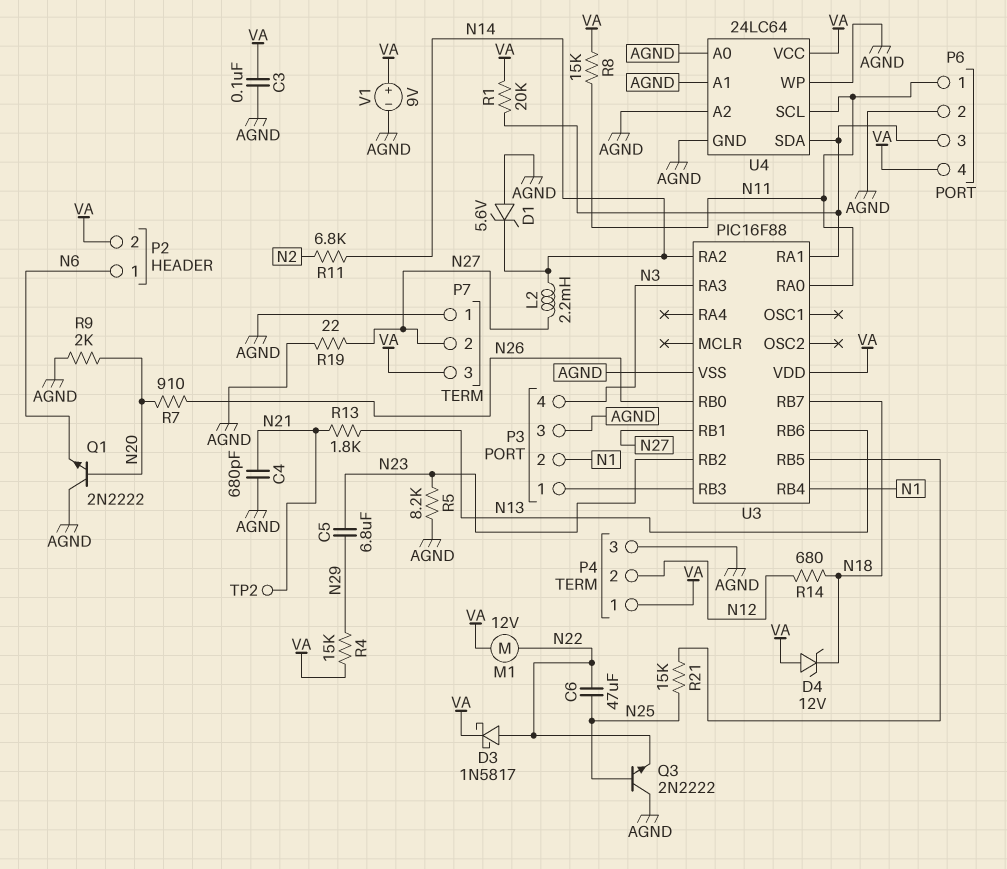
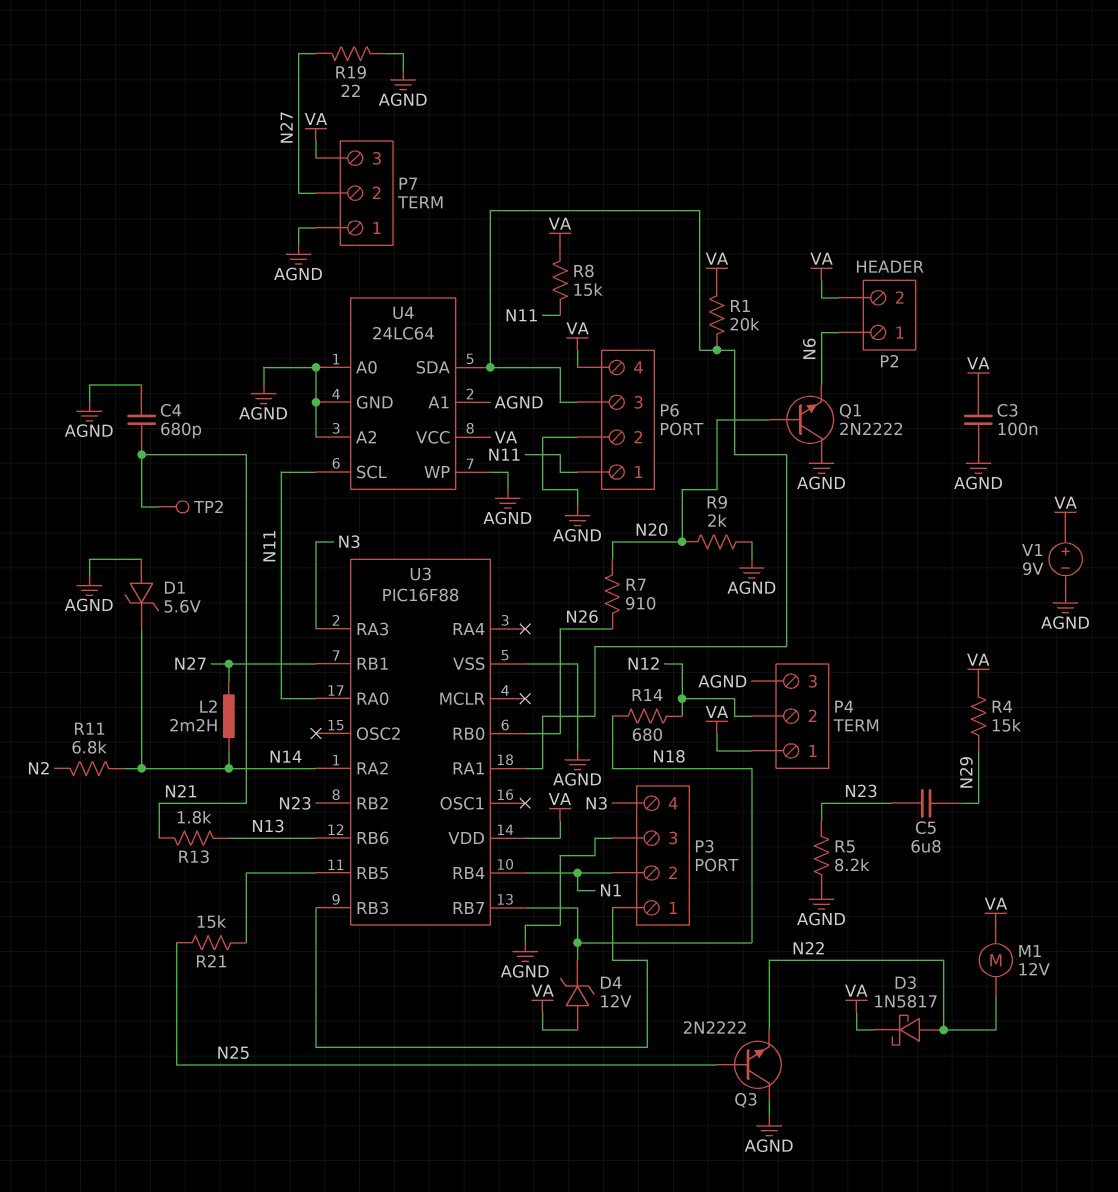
C6: 47uF (N22, N25) -> none

